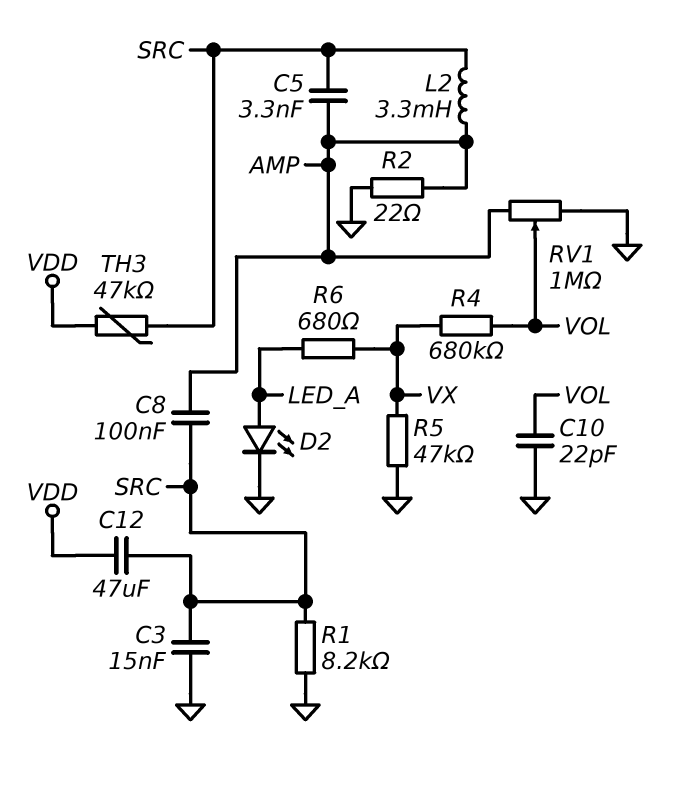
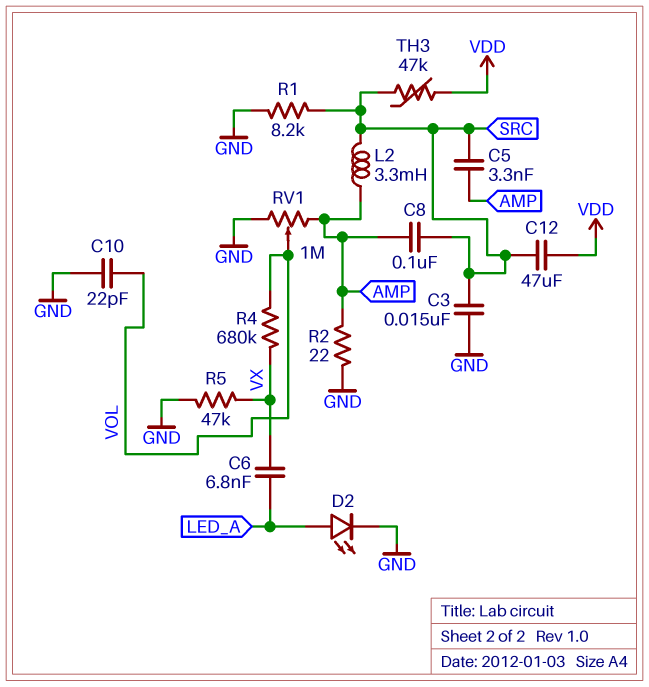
C6: none -> 6.8nF (LED_A, VX)
R6: 680 (LED_A, VX) -> none

